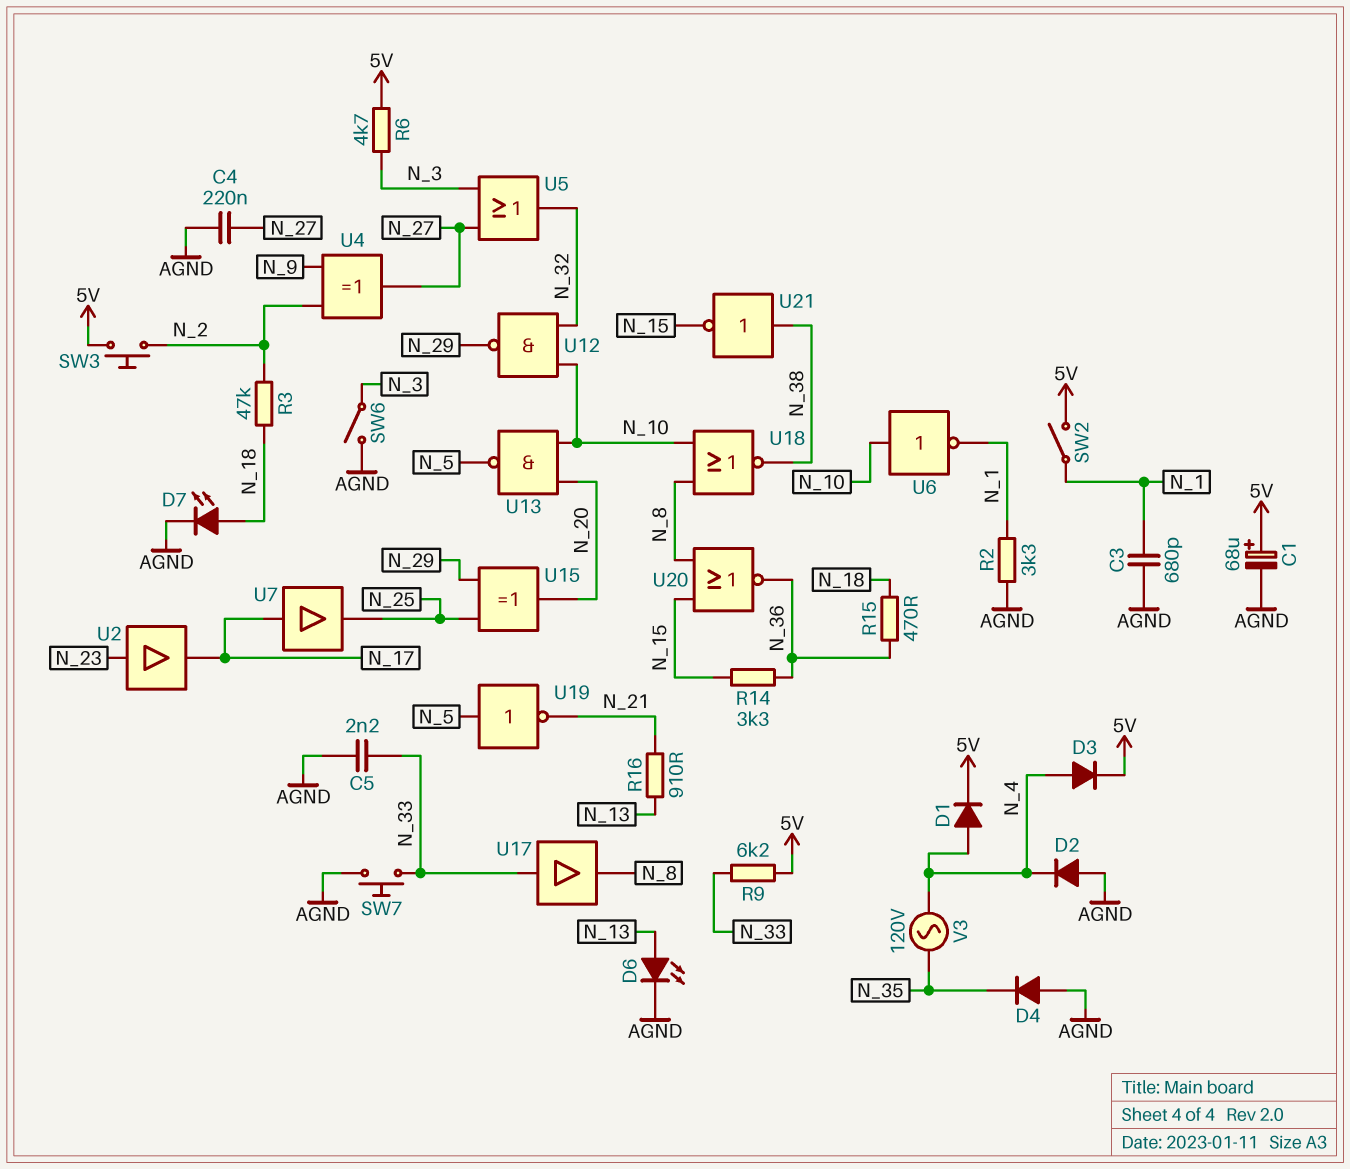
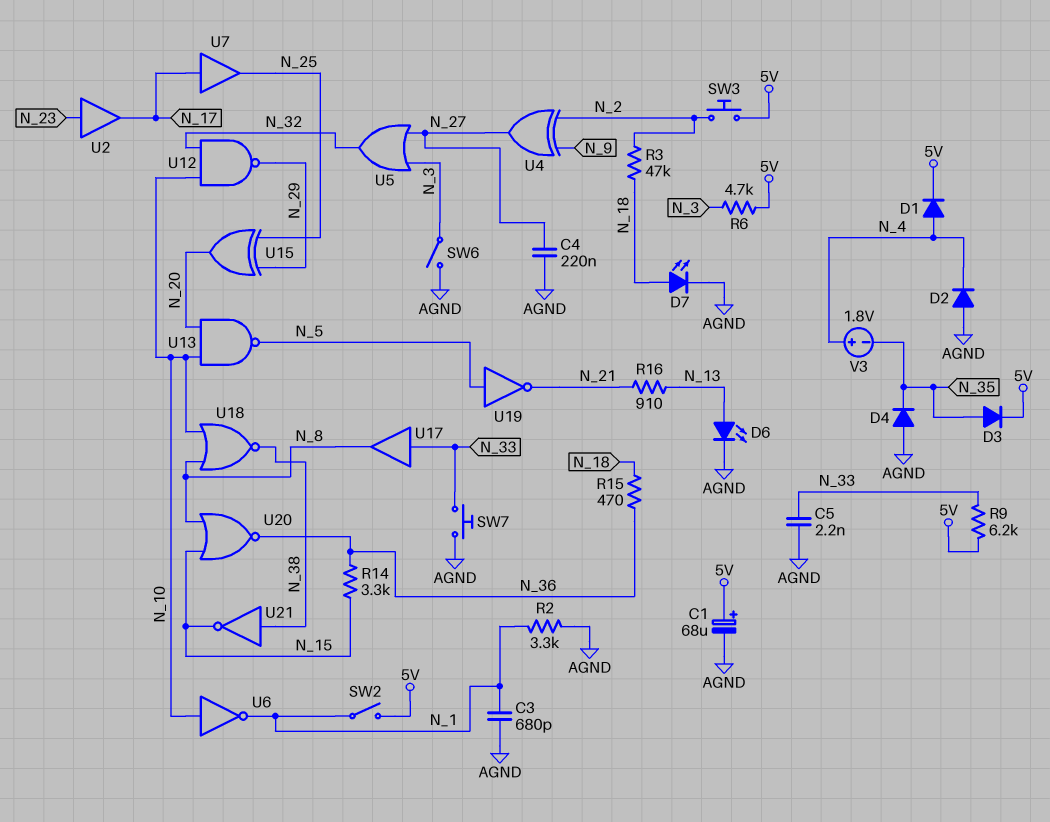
D3: diode (A N_4, K 5V) -> diode (A N_35, K 5V)
V3: AC 120V (N_4, N_35) -> 1.8V (plus N_4, minus N_35)

